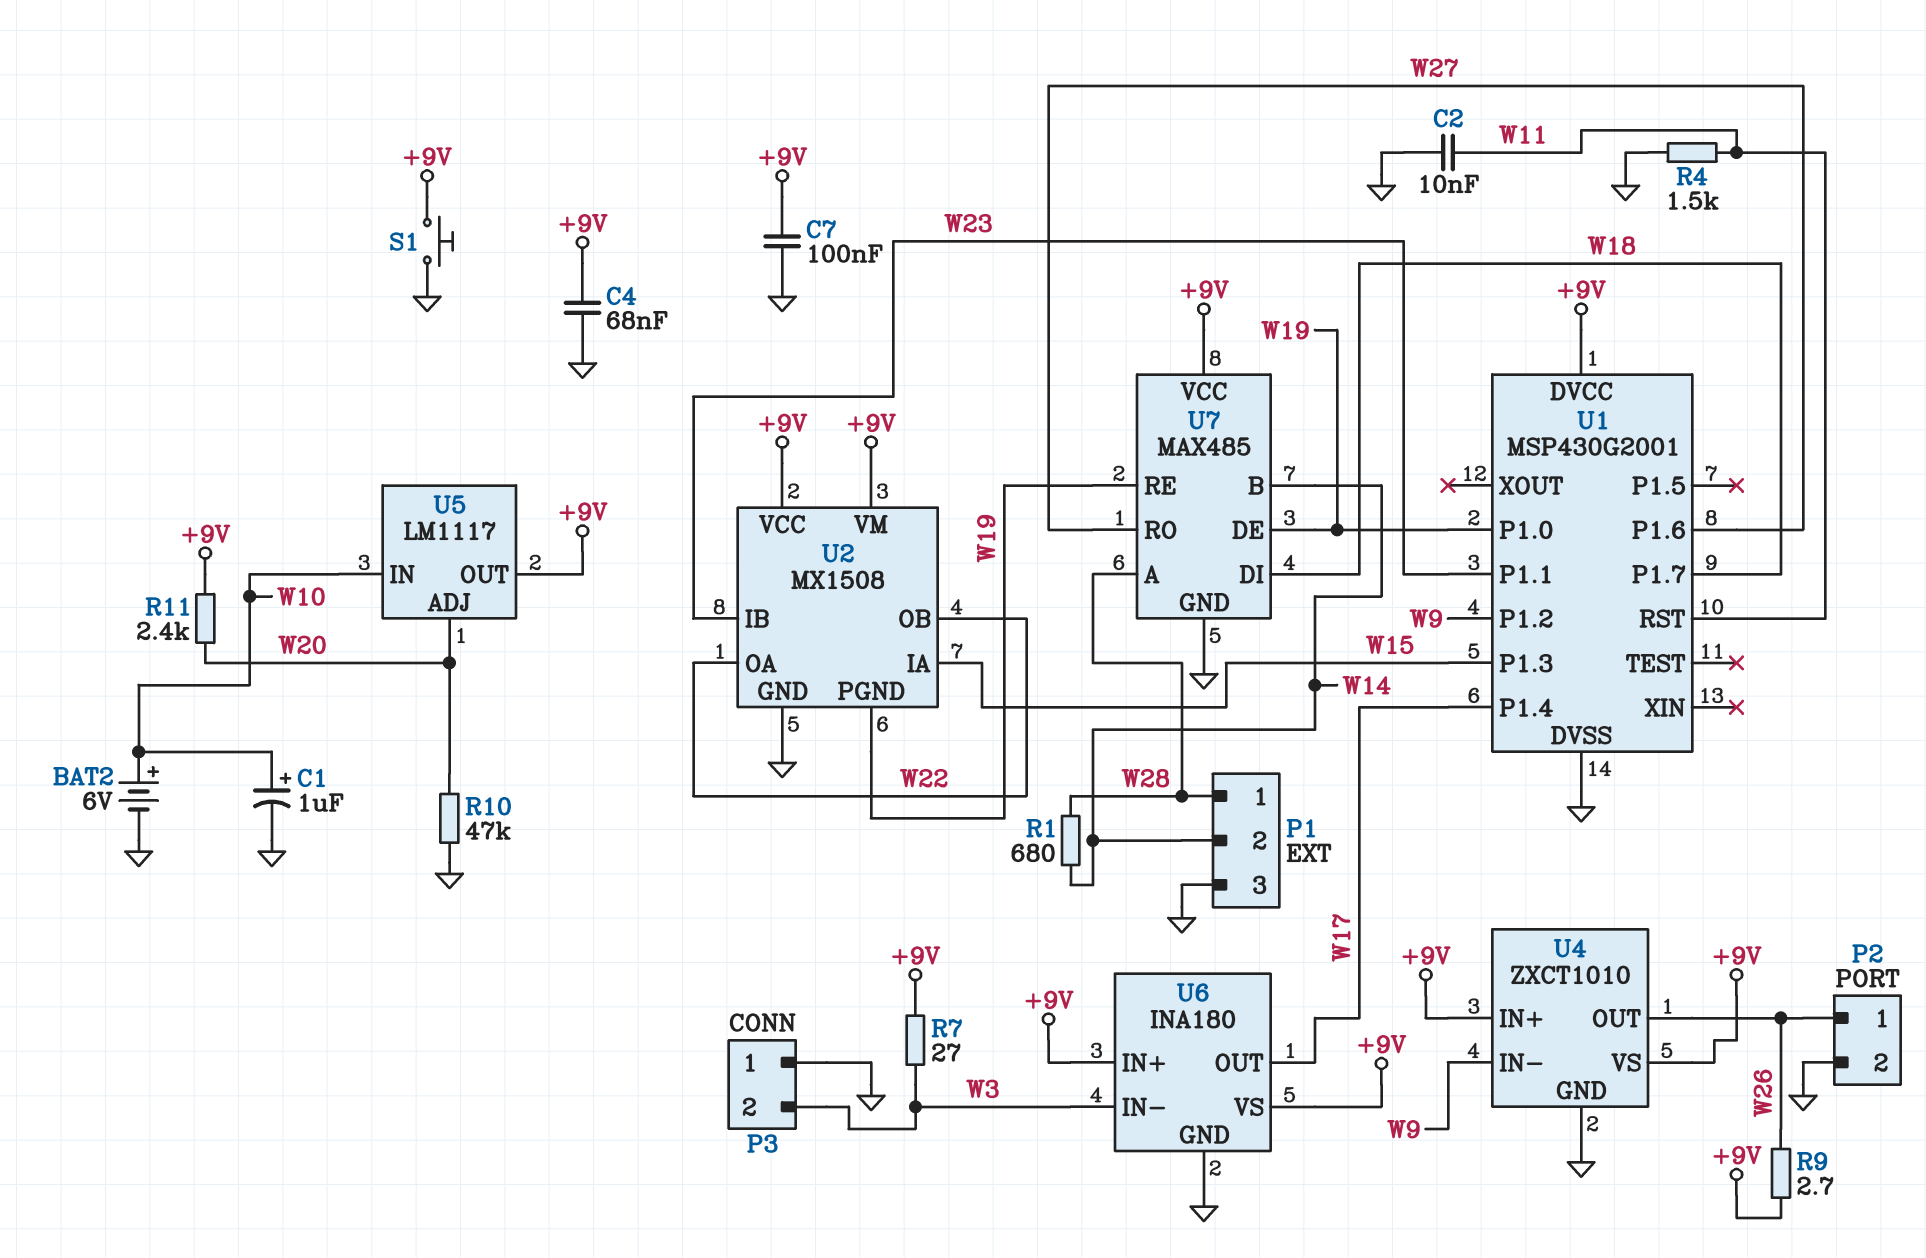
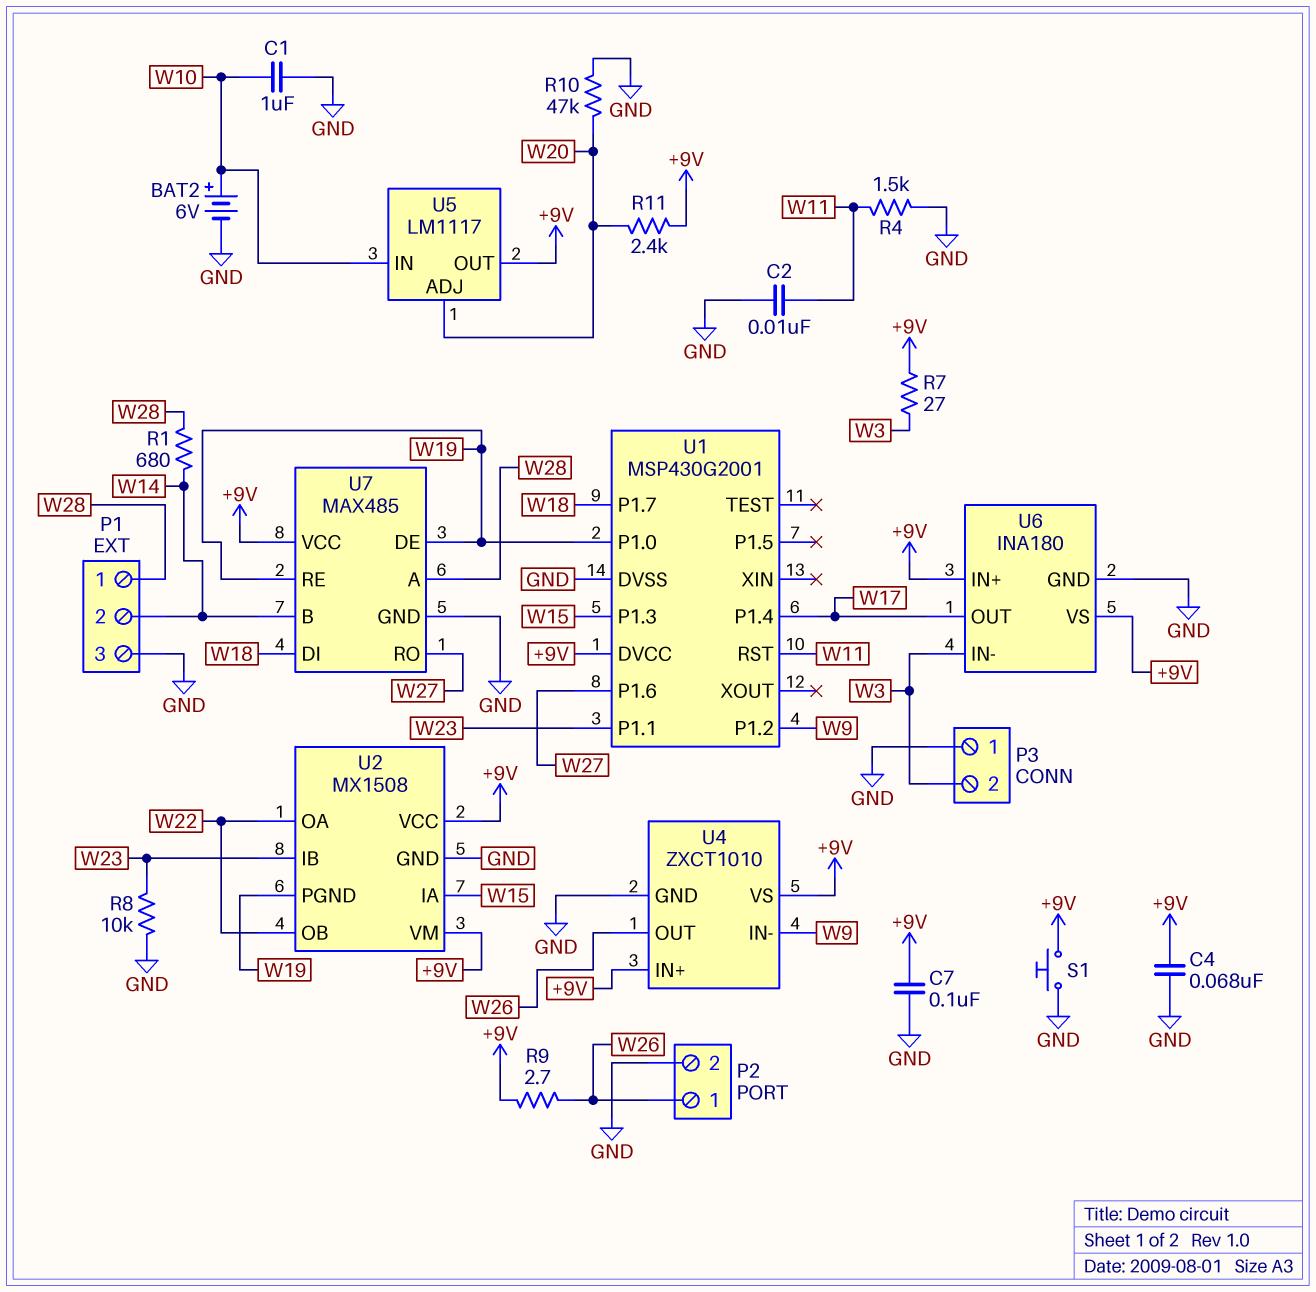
C1: 1uF (plus W10, minus GND) -> 1uF (GND, W10)
R8: none -> 10k (GND, W23)

